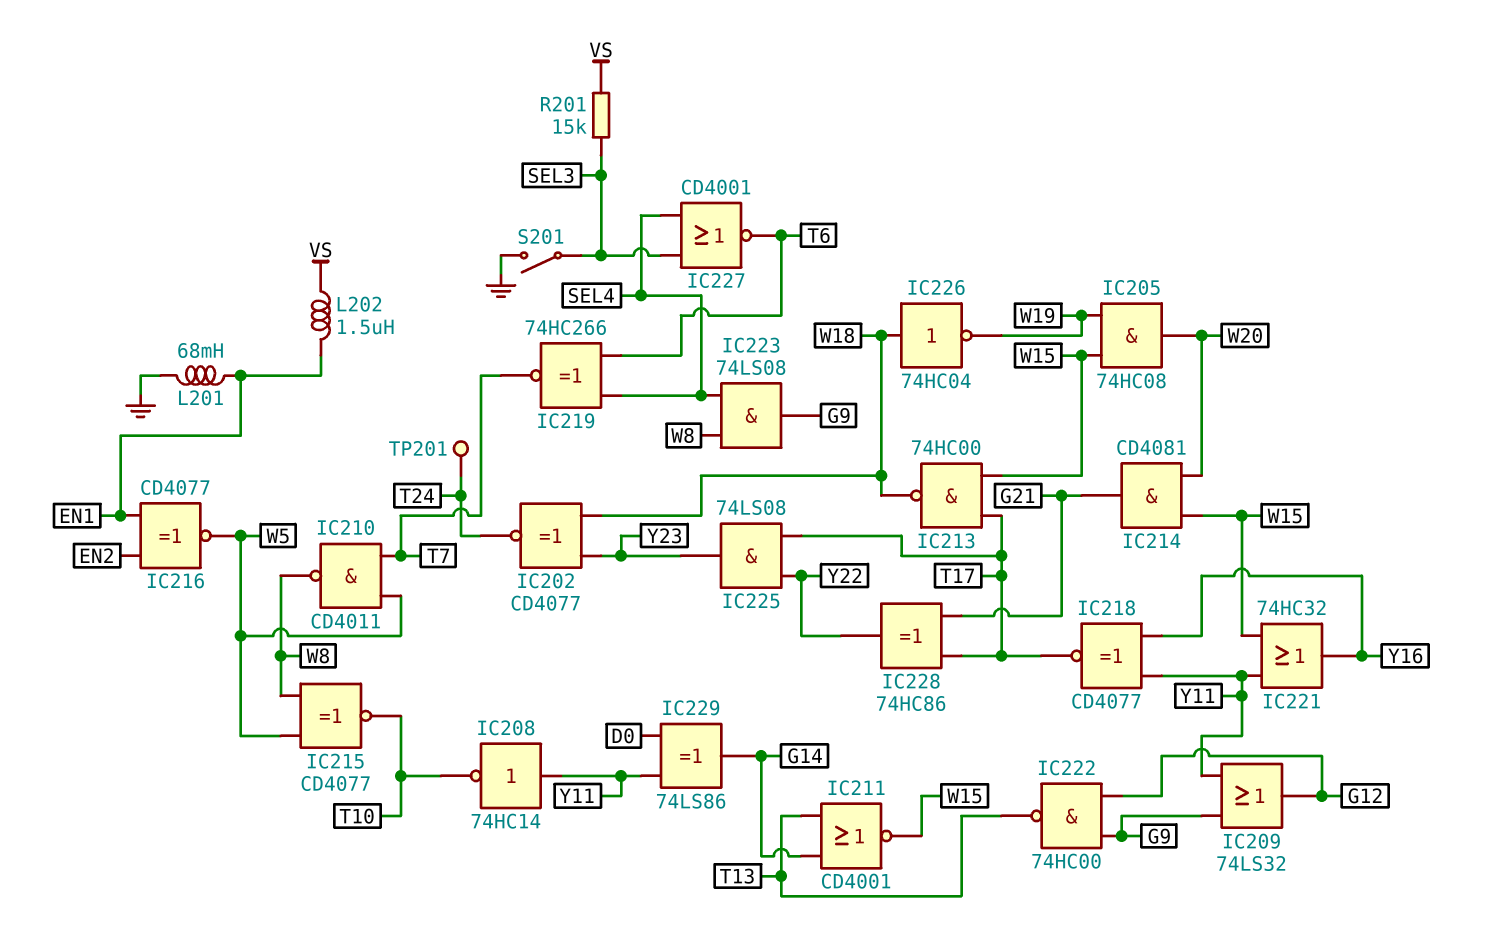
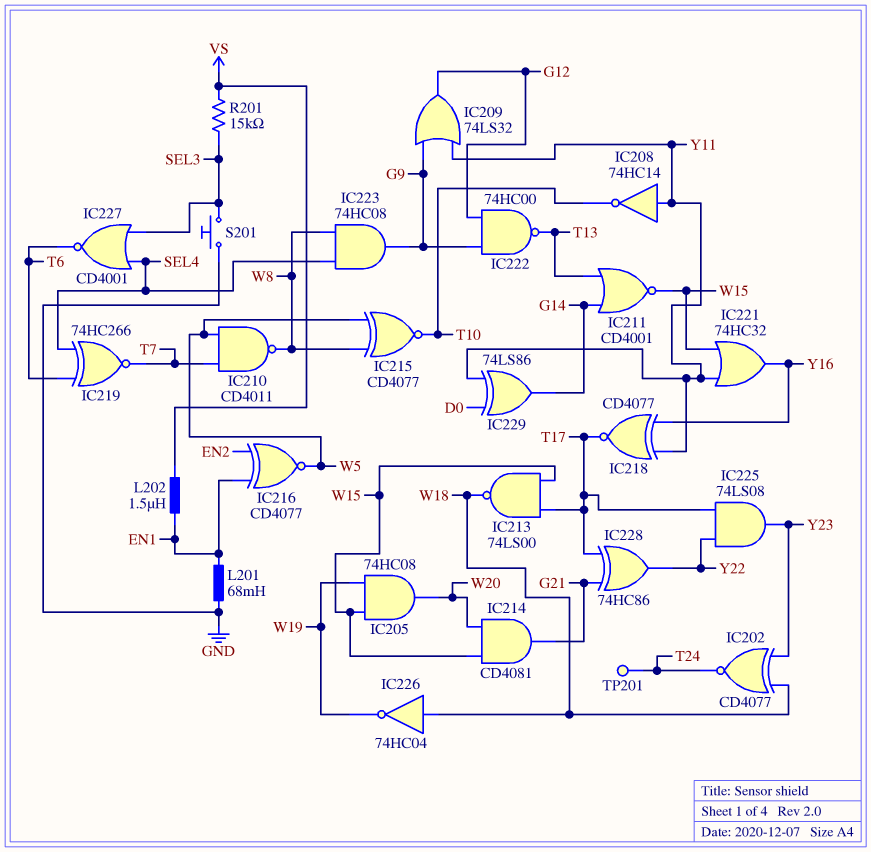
IC213: NAND 74HC00 (in T17, in W15, out W18) -> NAND 74LS00 (in T17, in W15, out W18)
IC223: AND 74LS08 (in SEL4, in W8, out G9) -> AND 74HC08 (in SEL4, in W8, out G9)
S201: switch (GND, SEL3) -> button (GND, SEL3)

